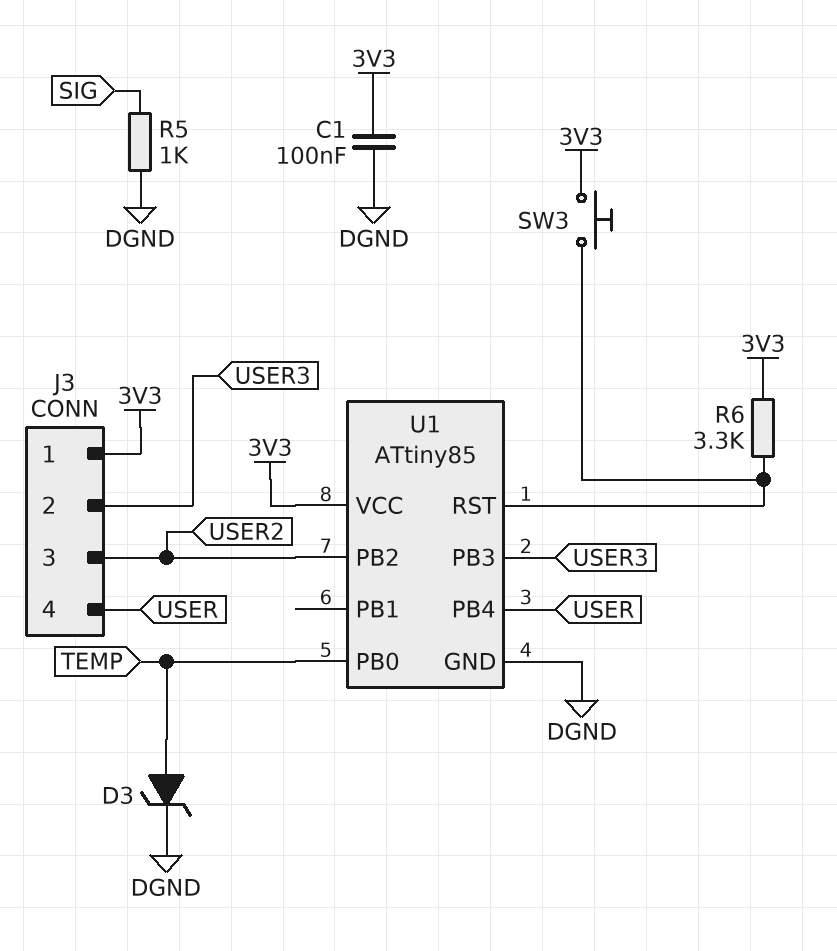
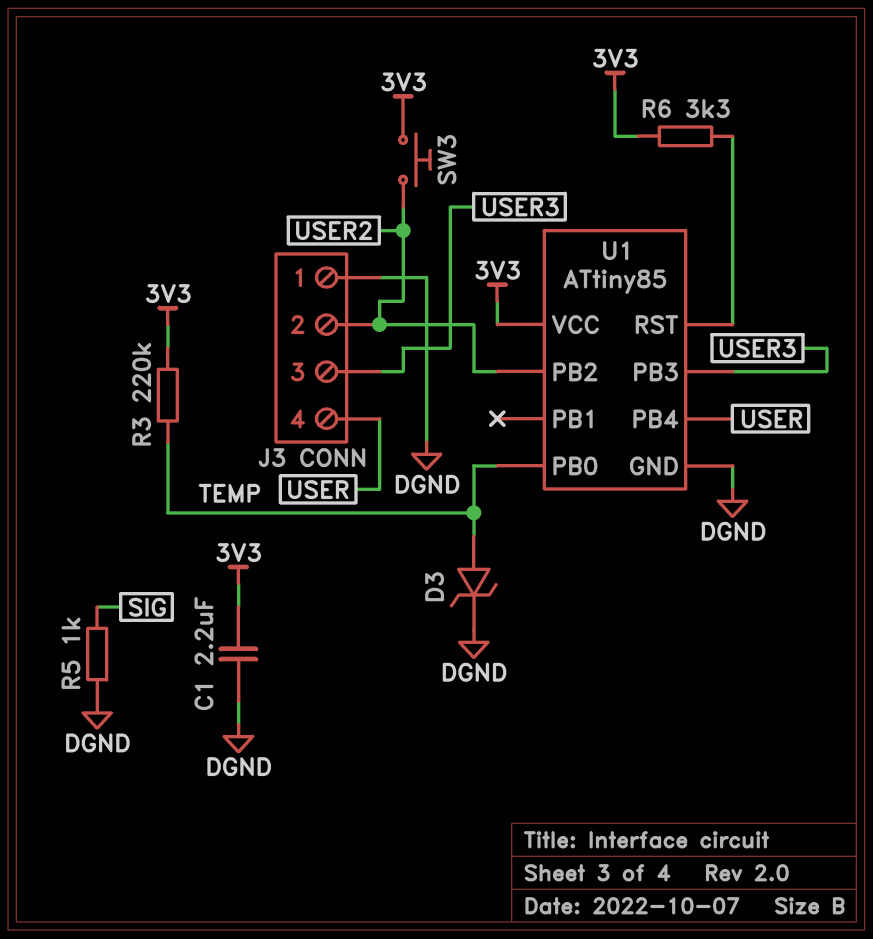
C1: 100nF (3V3, DGND) -> 2.2uF (3V3, DGND)
J3 pin 1: 3V3 -> DGND
J3 pin 2: USER3 -> USER2
J3 pin 3: USER2 -> USER3
R3: none -> 220k (3V3, TEMP)
SW3: button (3V3, U1/RST) -> button (3V3, USER2)

